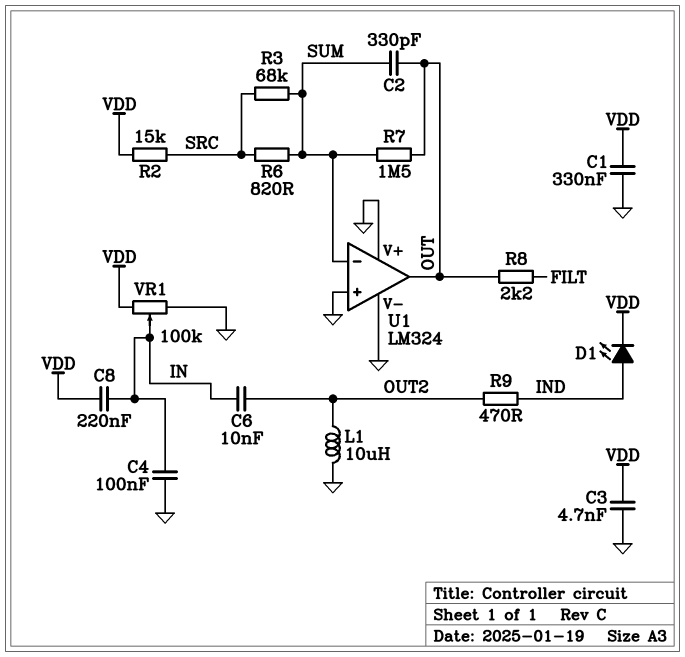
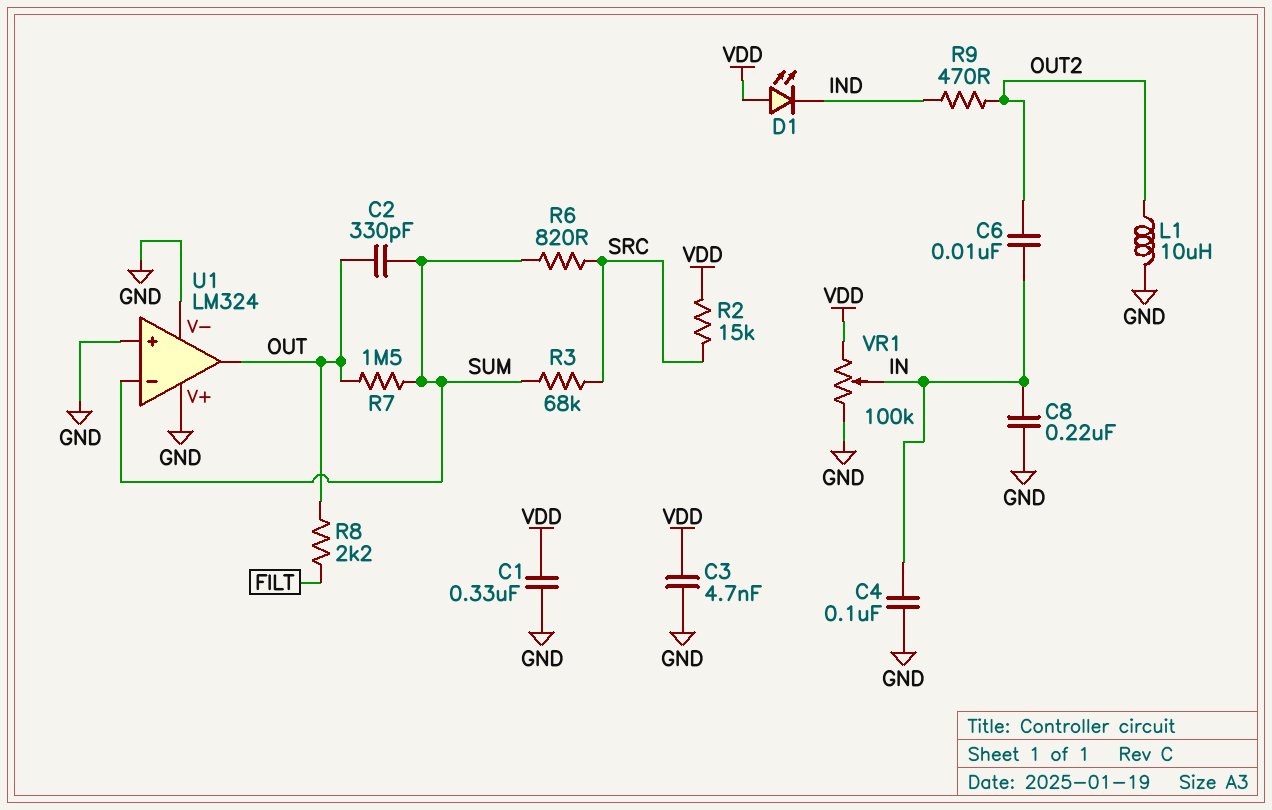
C8: 220nF (IN, VDD) -> 220nF (GND, IN)
D1: LED (A IND, K VDD) -> LED (A VDD, K IND)

